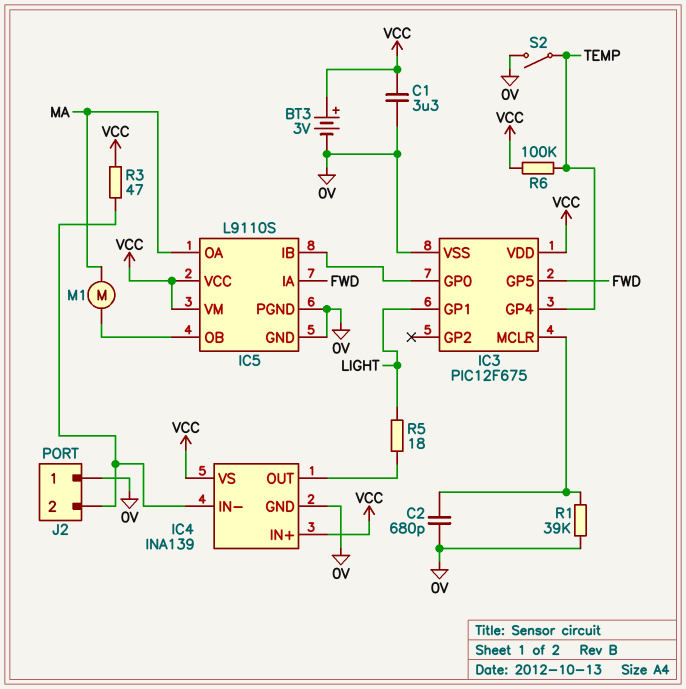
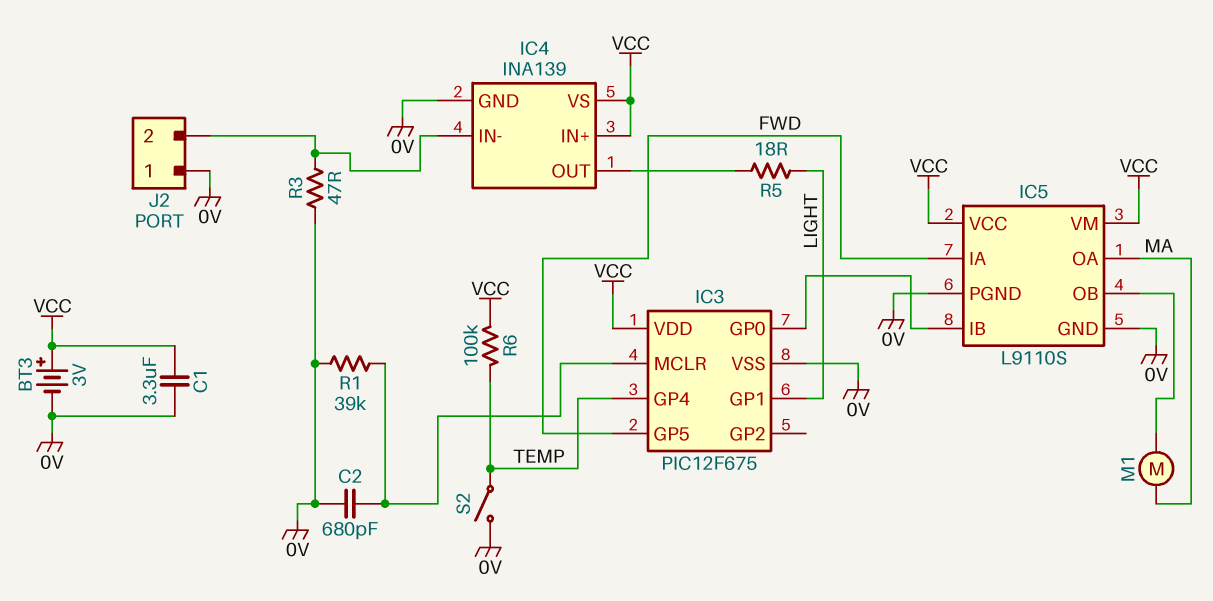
R3: 47 (IC4/IN-, VCC) -> 47 (0V, IC4/IN-)

